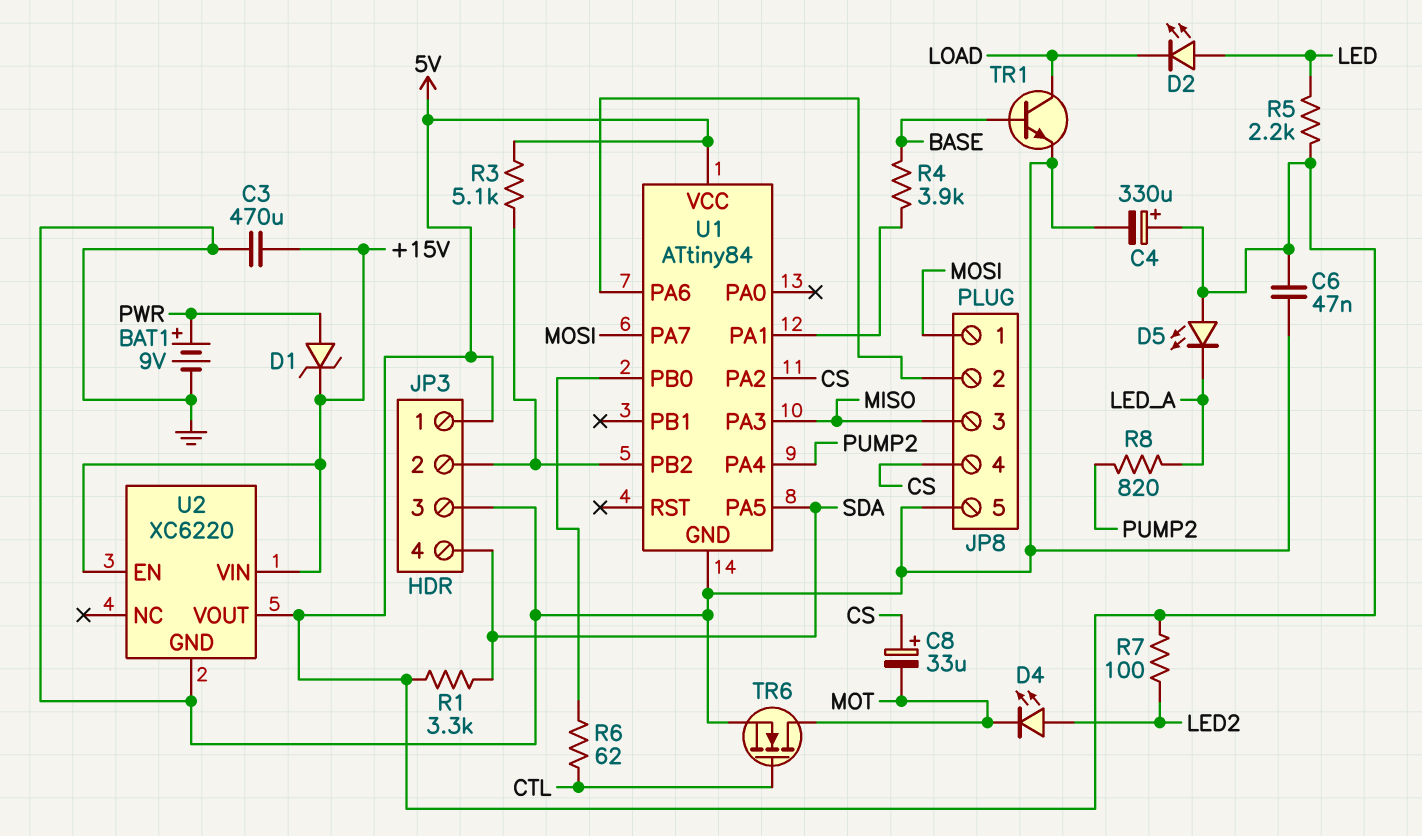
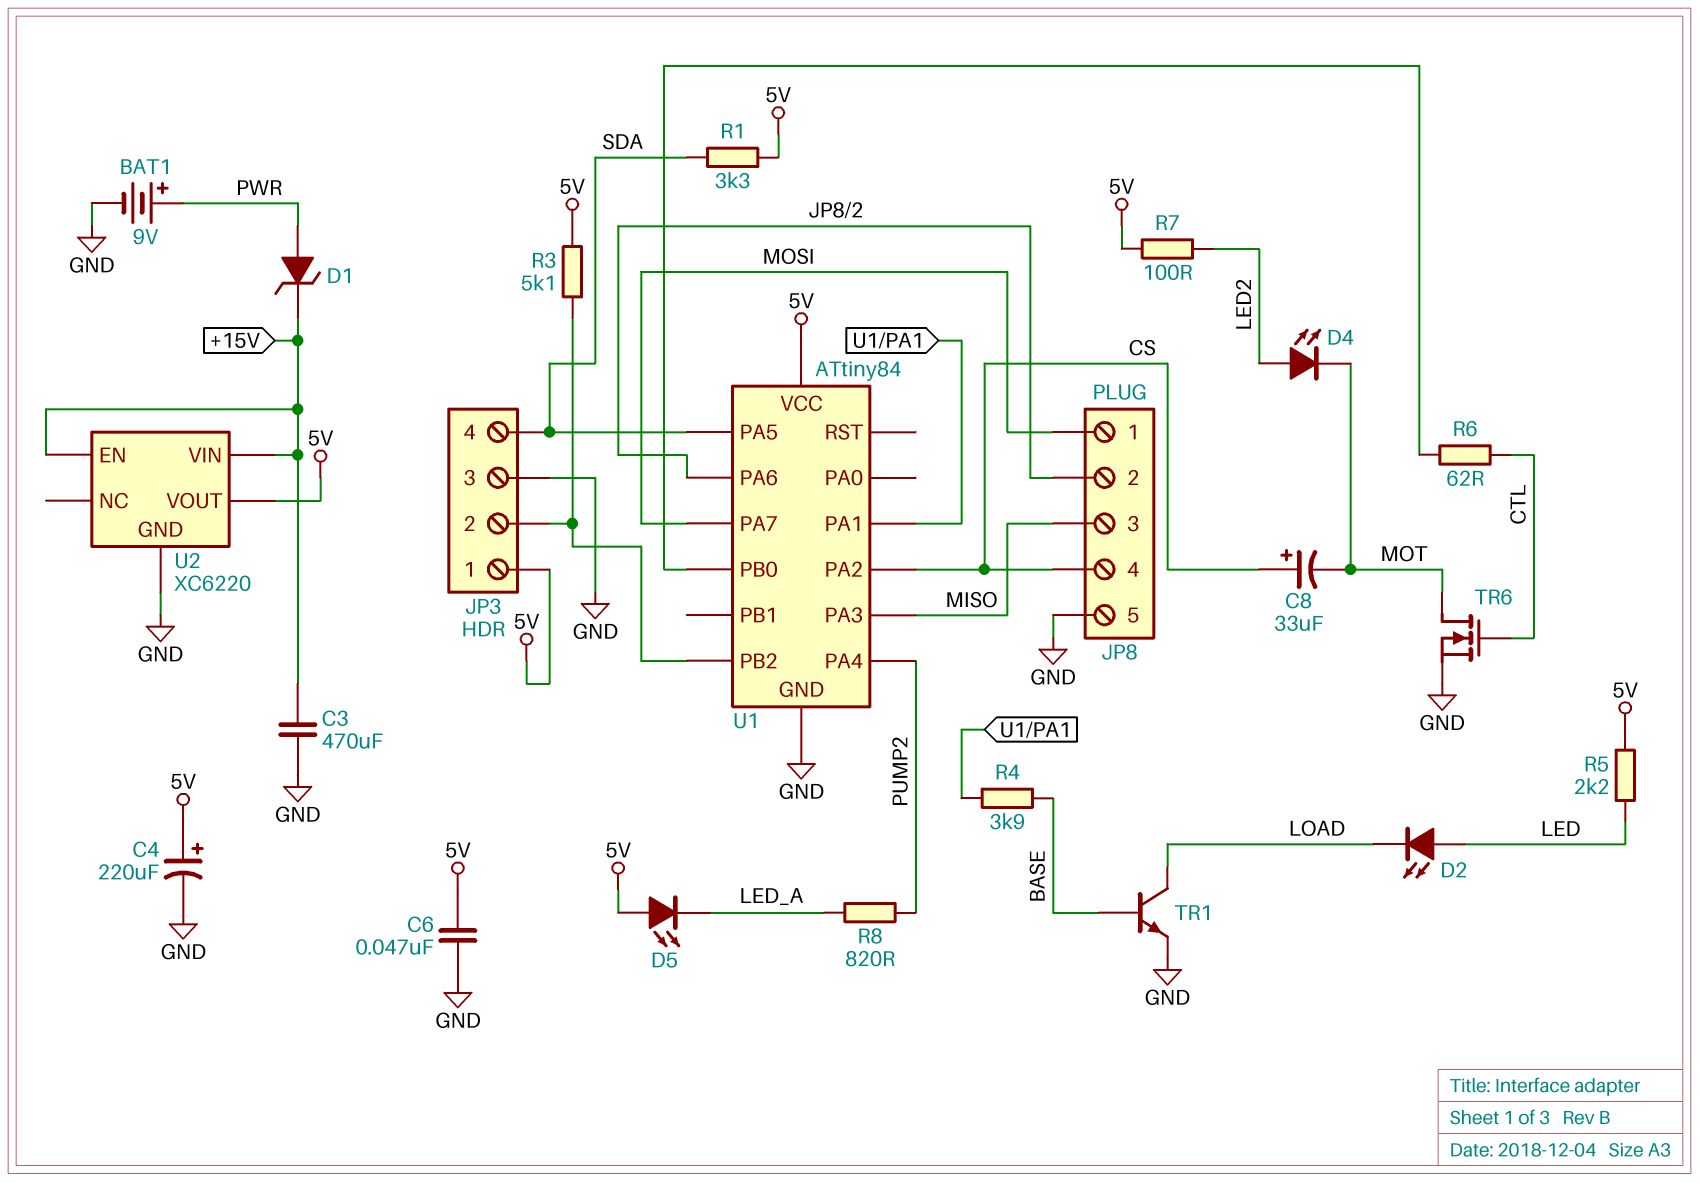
C4: 330uF (plus 5V, minus GND) -> 220uF (plus 5V, minus GND)

